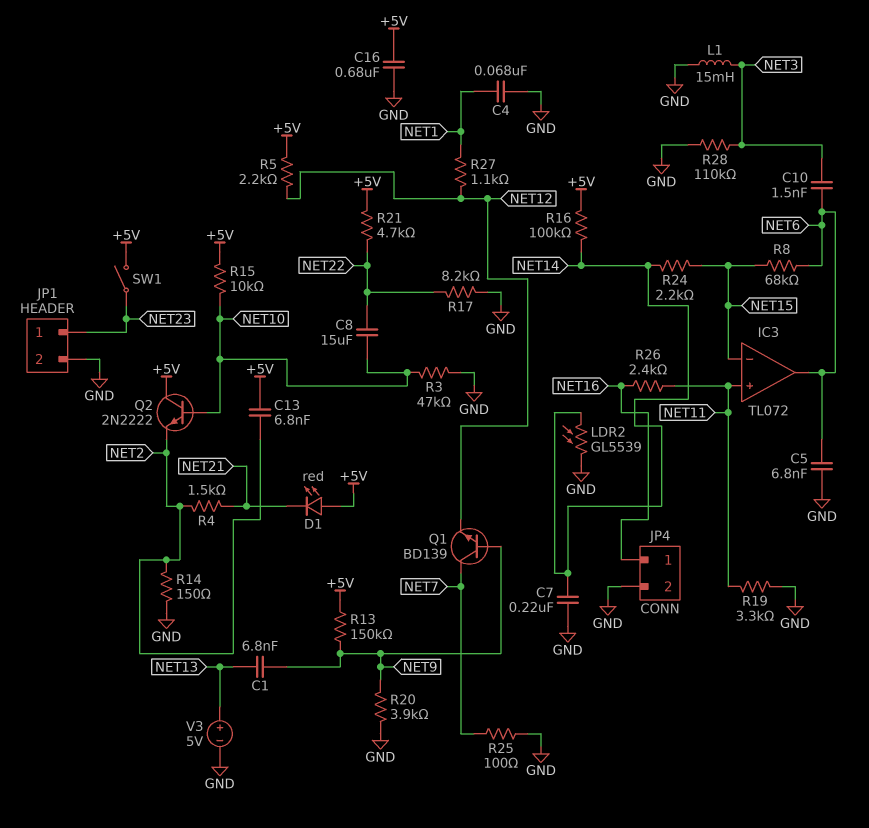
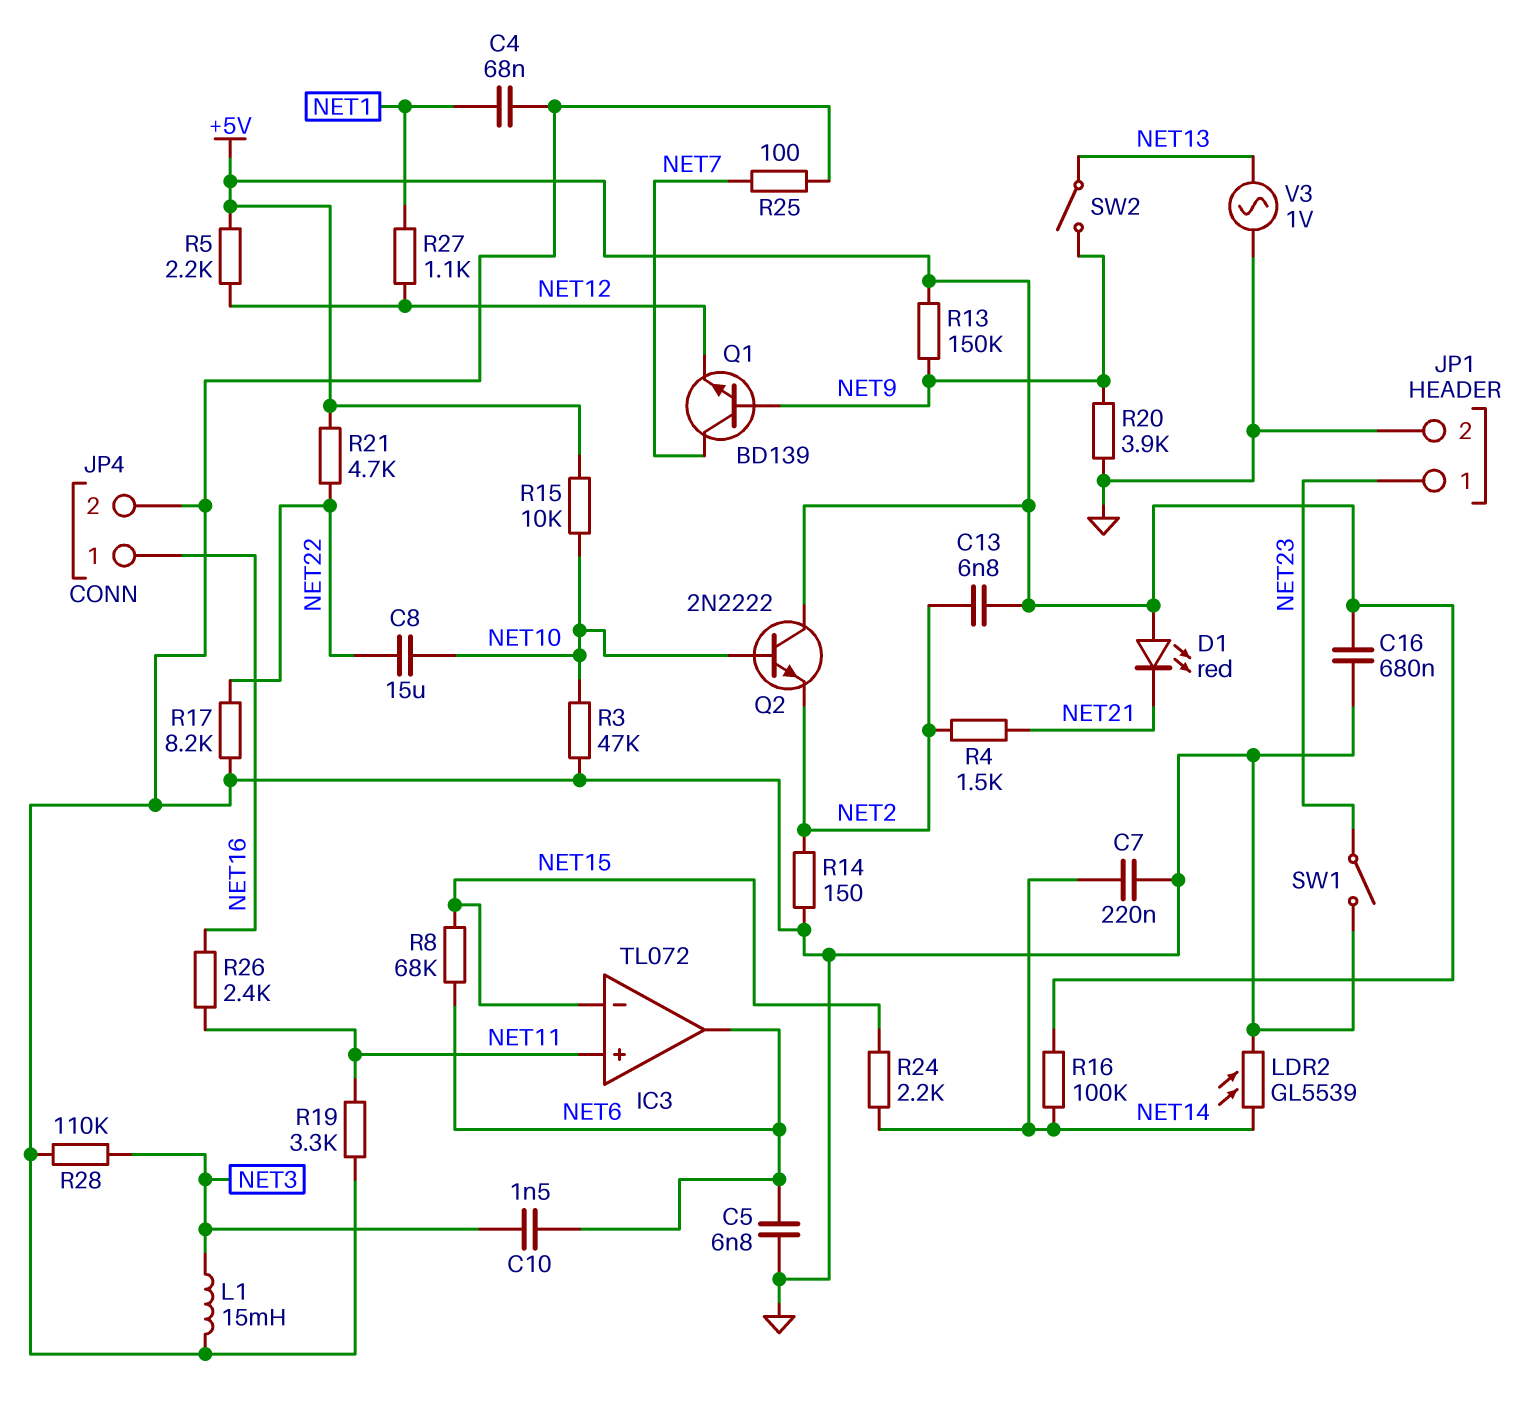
C1: 6.8nF (NET9, NET13) -> none
SW1: switch (+5V, NET23) -> switch (GND, NET23)
SW2: none -> switch (NET9, NET13)
V3: 5V (plus NET13, minus GND) -> AC 1V (GND, NET13)

